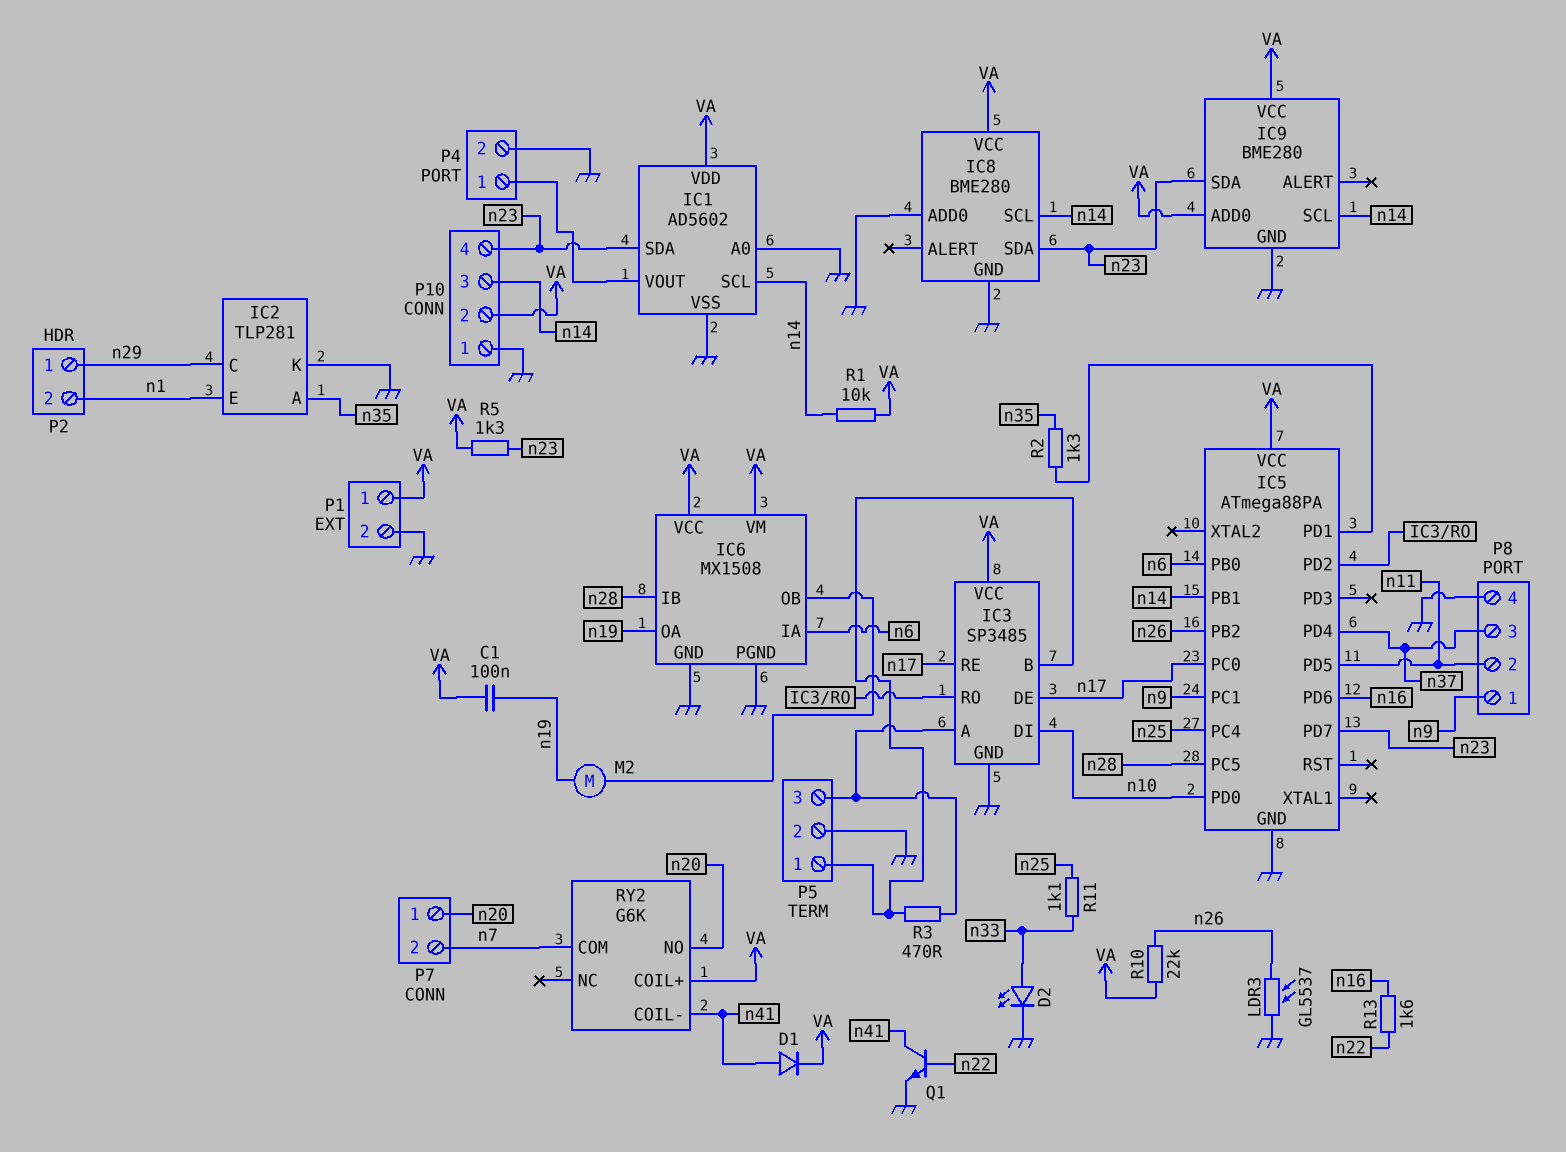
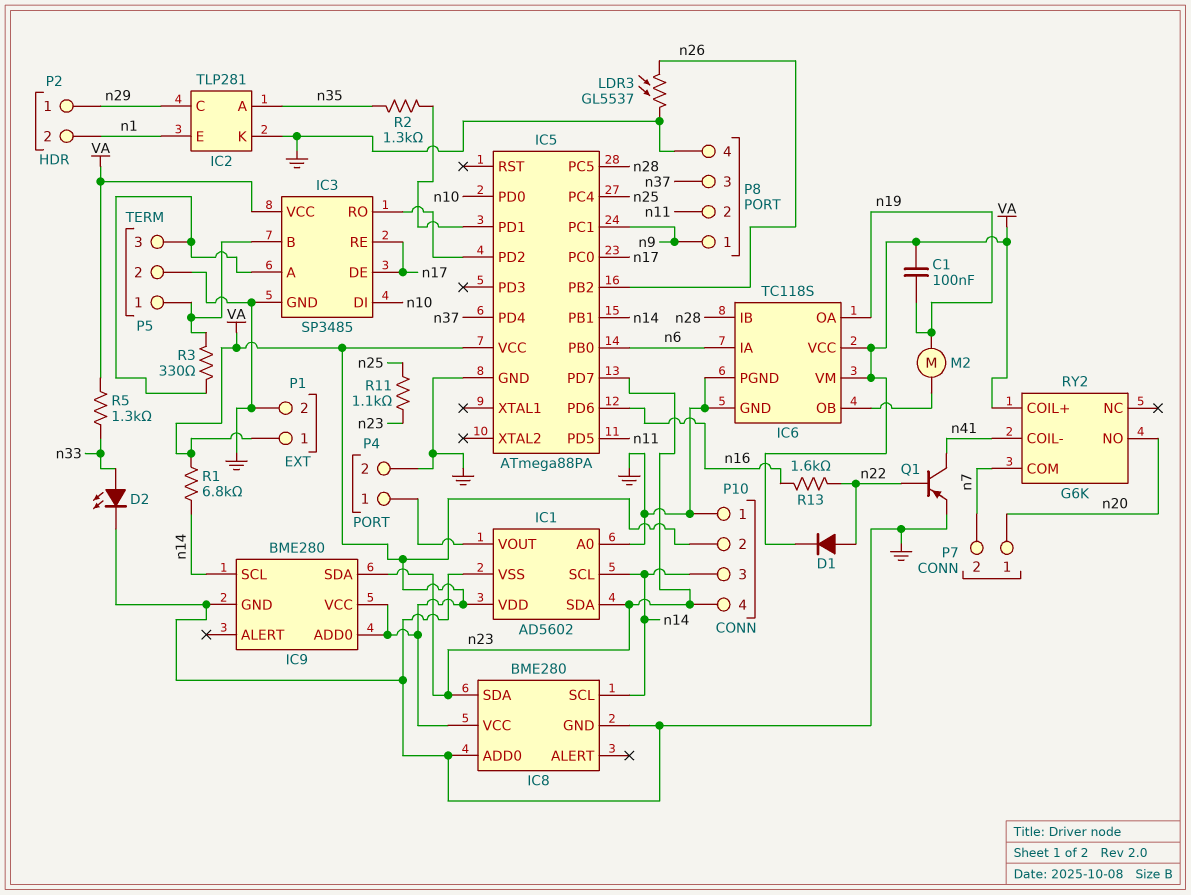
D1: diode (A n41, K VA) -> diode (A n22, K VA)
IC6: MX1508 -> TC118S
Q1: NPN (B n22, C n41, E GND) -> PNP (B n22, C n41, E GND)
R1: 10k (VA, n14) -> 6.8k (VA, n14)
R3: 470 (IC3/A, IC3/B) -> 330 (IC3/A, IC3/B)
R5: 1.3k (VA, n23) -> 1.3k (VA, n33)
R10: 22k (VA, n26) -> none
R11: 1.1k (n25, n33) -> 1.1k (n23, n25)

